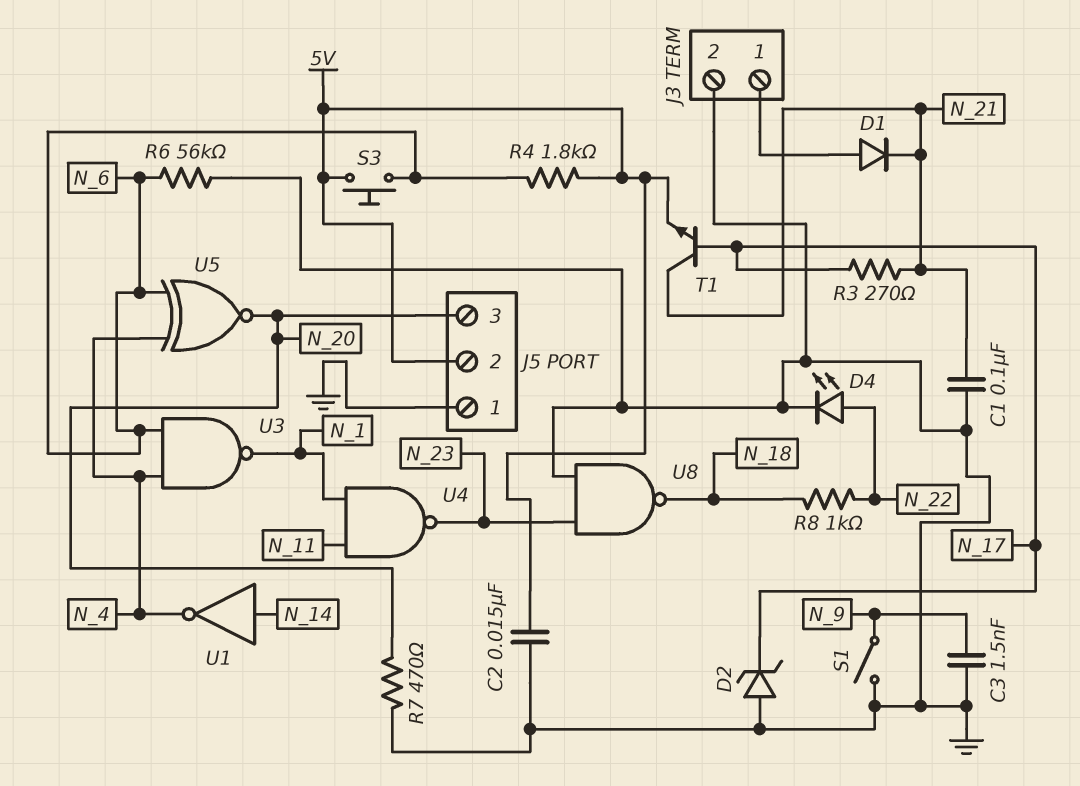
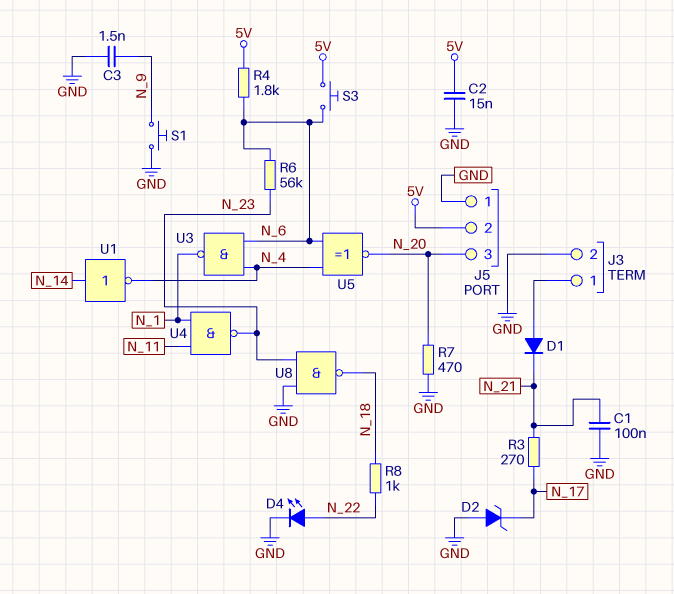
R6: 56k (GND, N_6) -> 56k (N_6, N_23)
S1: switch (GND, N_9) -> button (GND, N_9)
T1: NPN (B N_17, C N_21, E 5V) -> none

